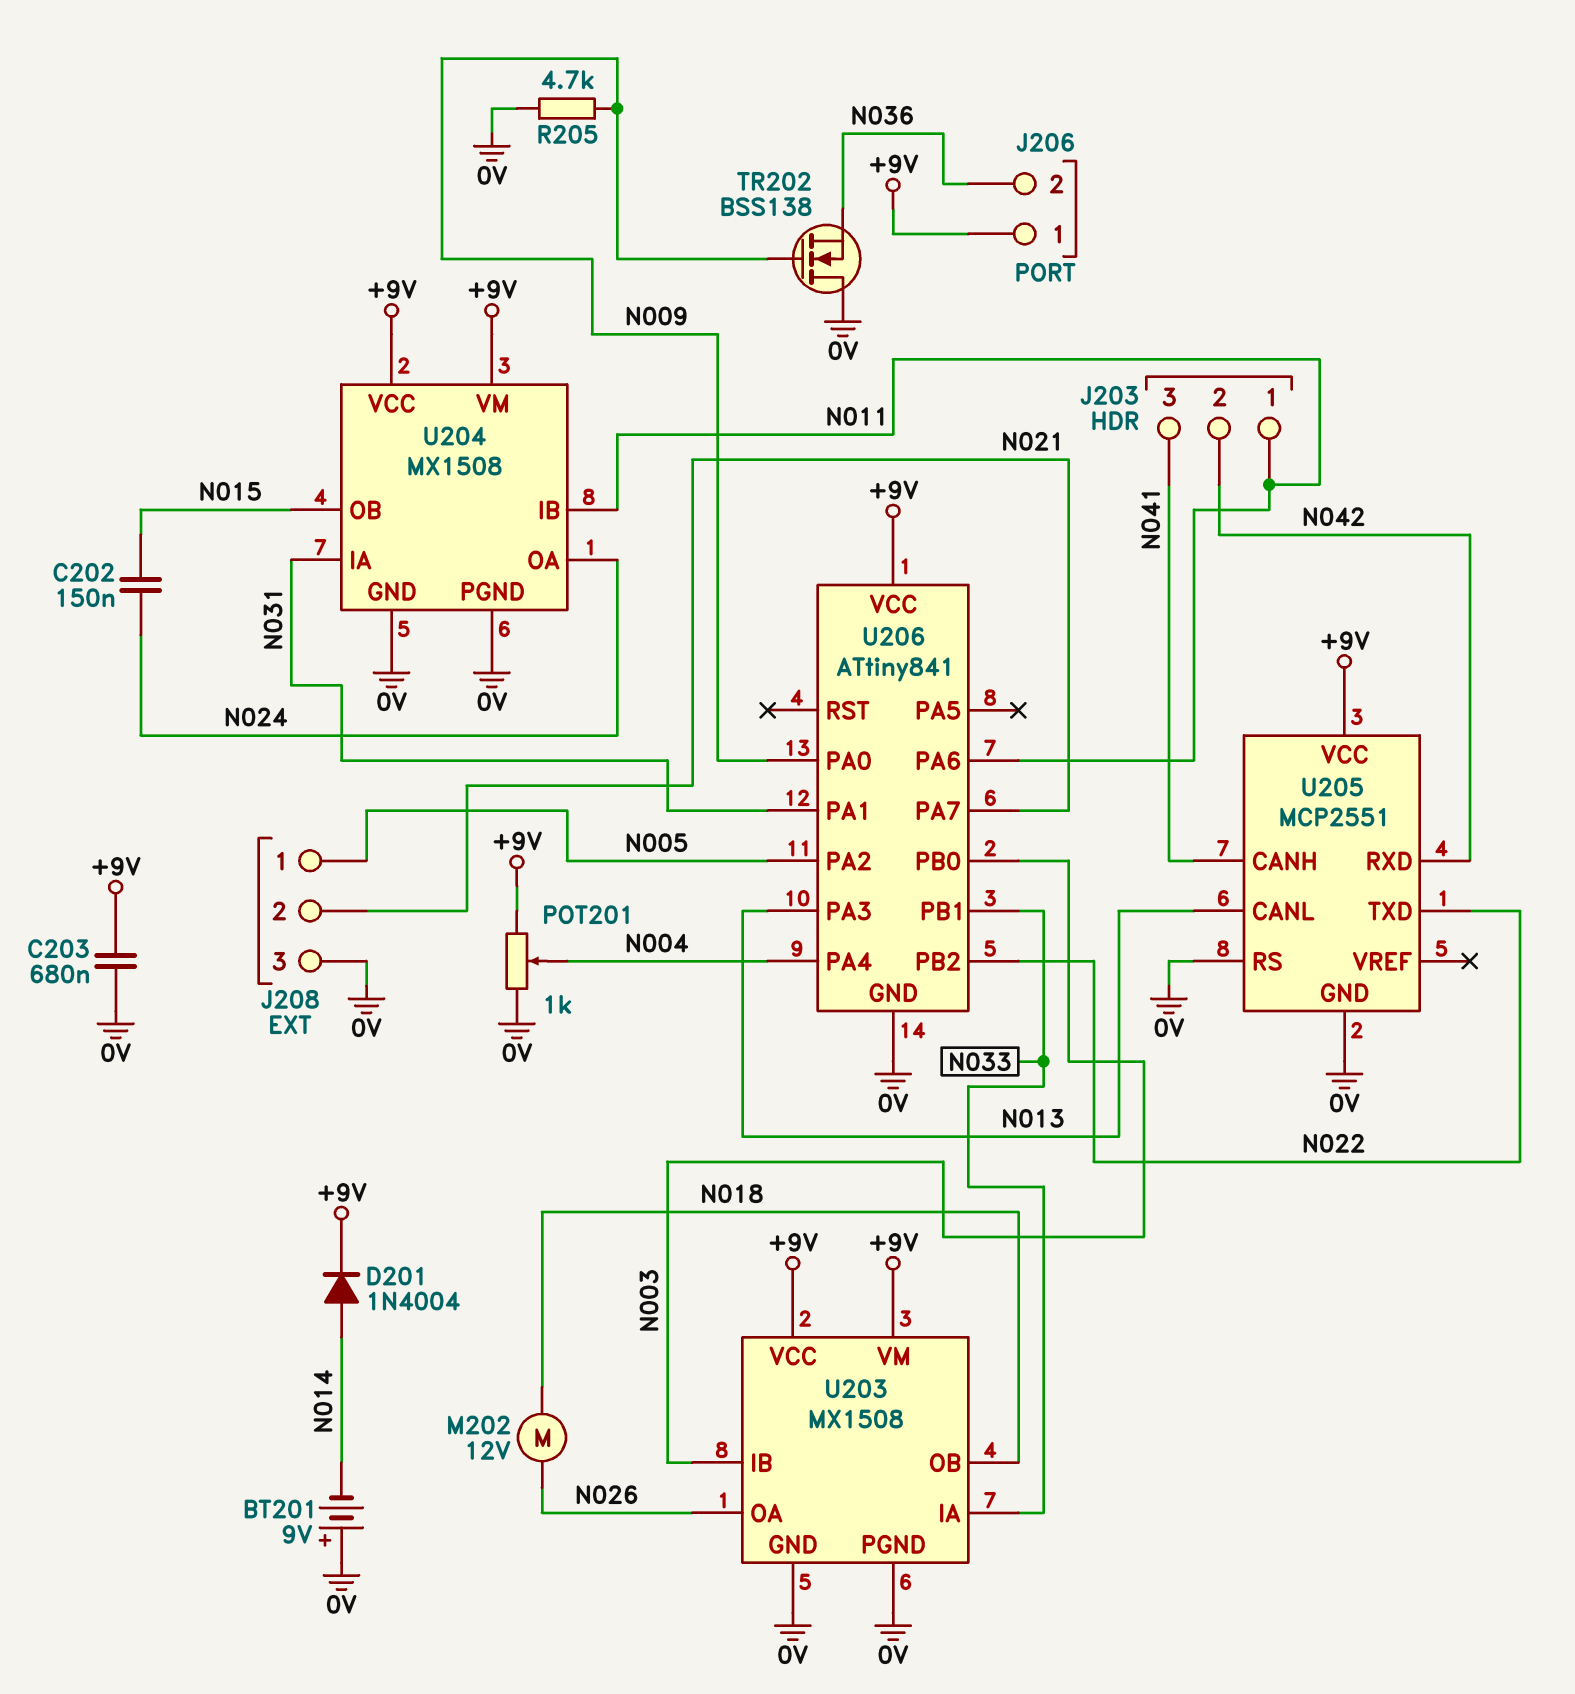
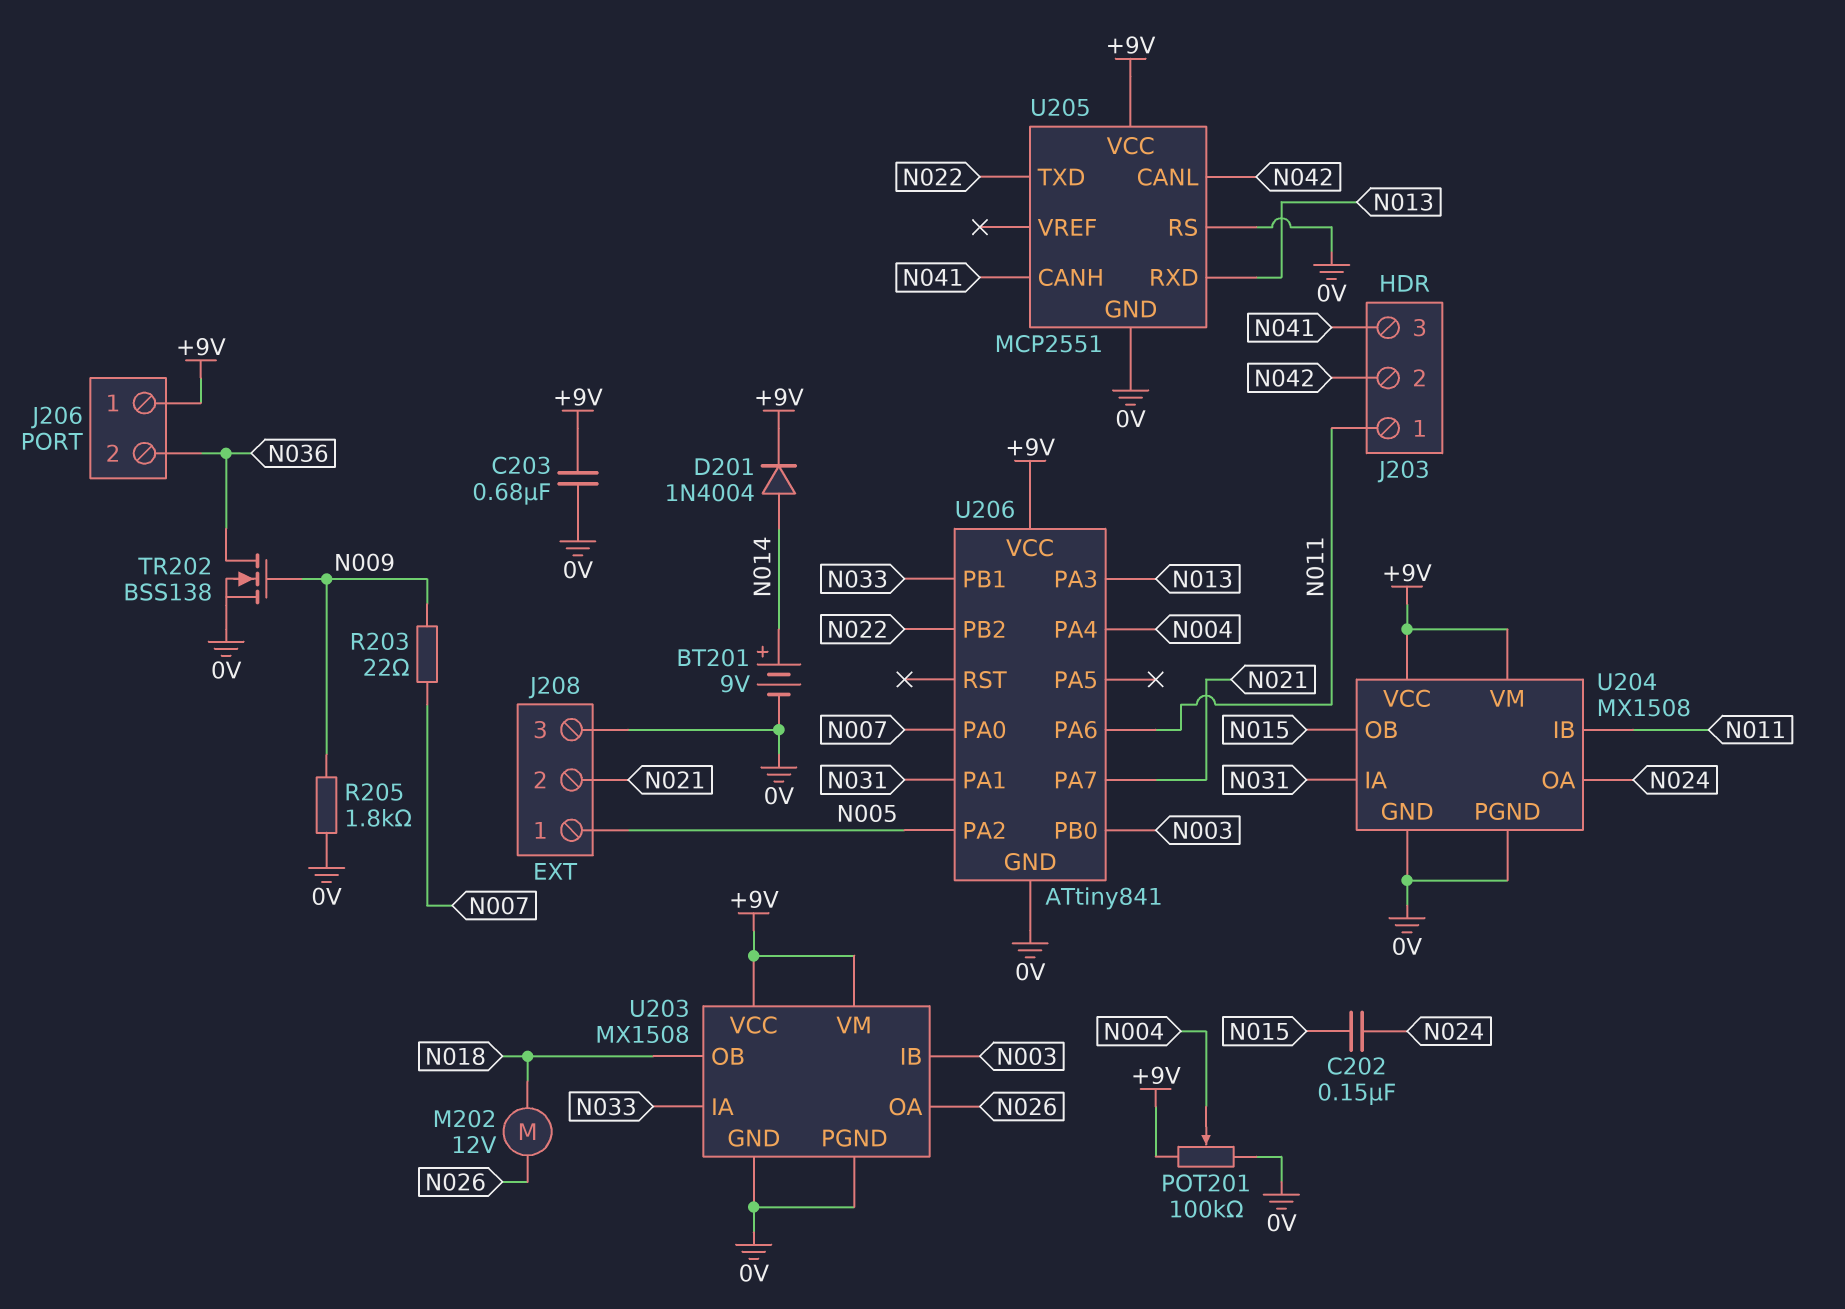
BT201: 9V (plus 0V, minus N014) -> 9V (plus N014, minus 0V)
POT201: 1k (+9V, 0V, wiper N004) -> 100k (+9V, 0V, wiper N004)
R203: none -> 22 (N007, N009)
R205: 4.7k (0V, N009) -> 1.8k (0V, N009)
TR202: NMOS BSS138 (G N009, D 0V, S N036) -> NMOS BSS138 (G N009, D N036, S 0V)
U205 pin CANL: N013 -> N042
U205 pin RXD: N042 -> N013
U206 pin PA0: N009 -> N007

